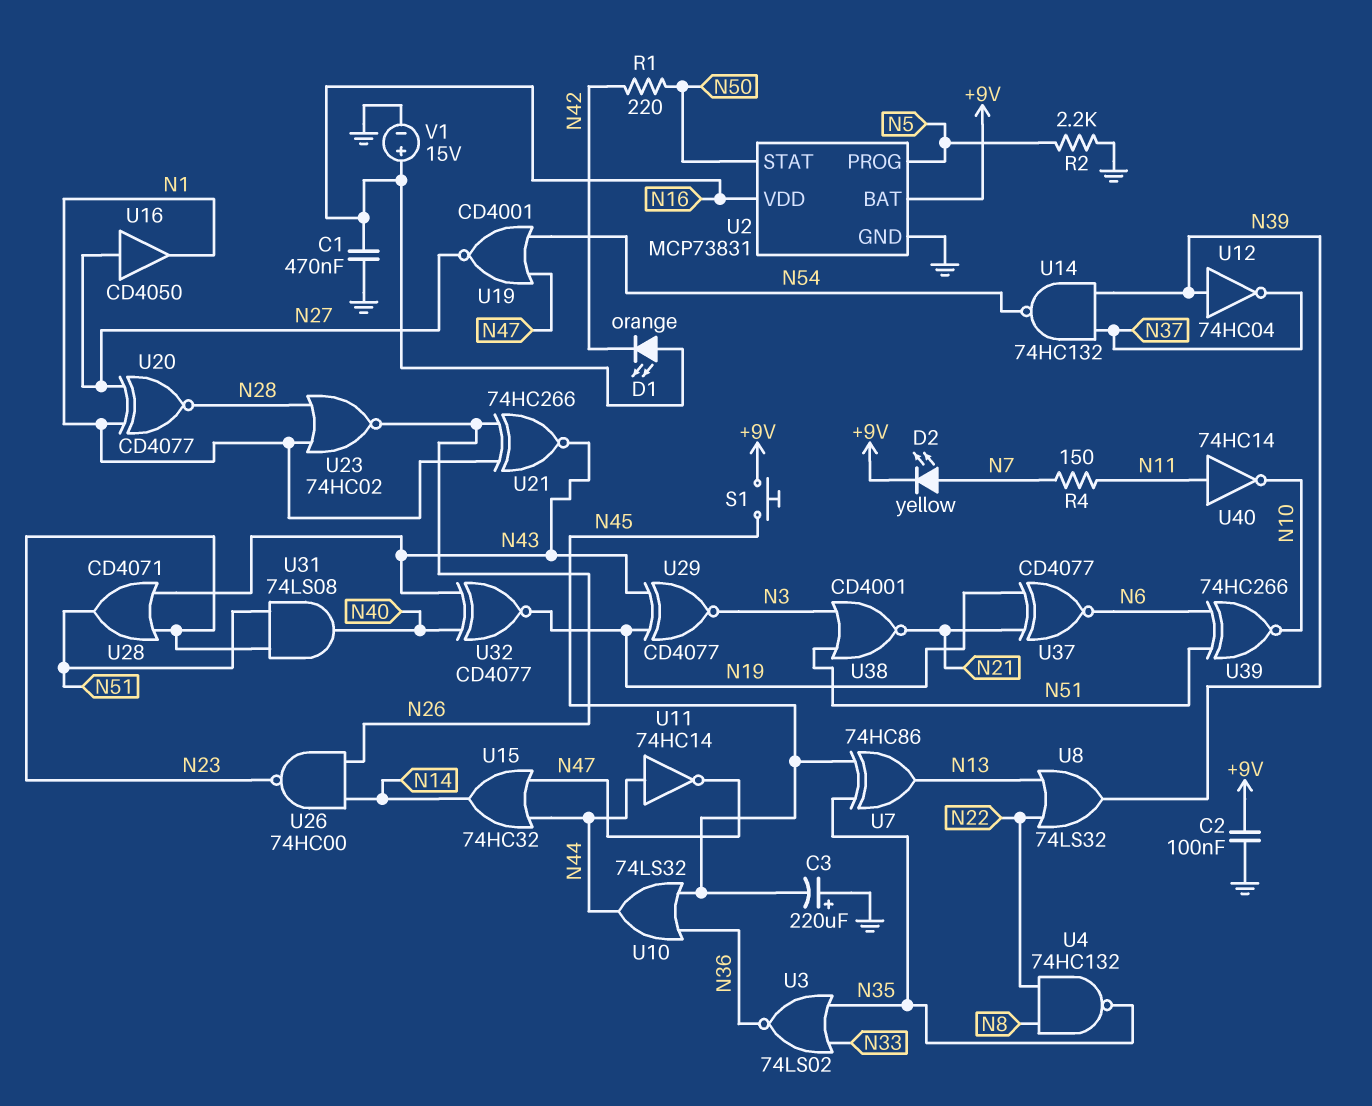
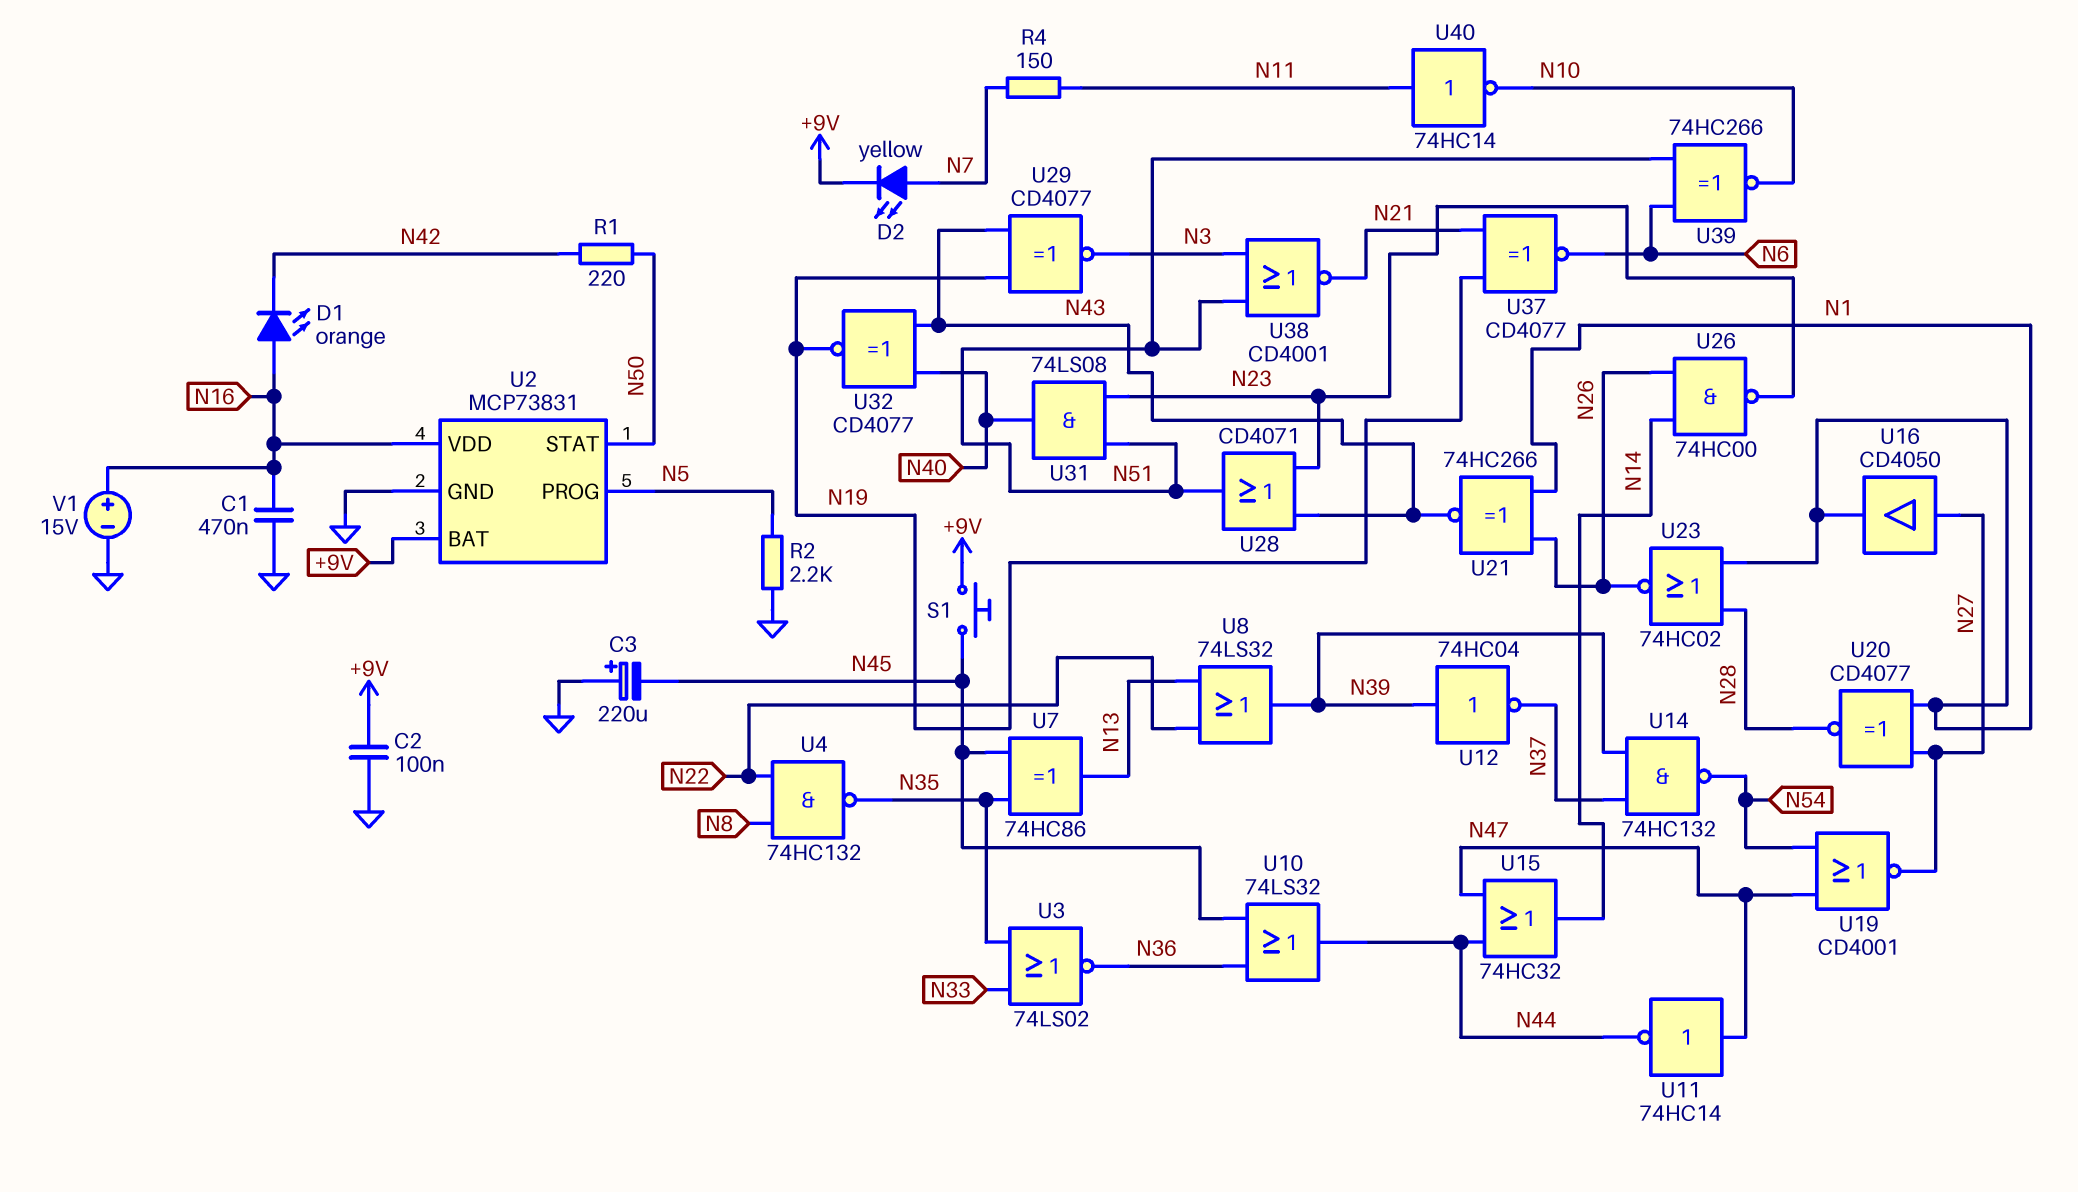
U11: NOT 74HC14 (in N44, out N47) -> NOT 74HC14 (in N47, out N44)

